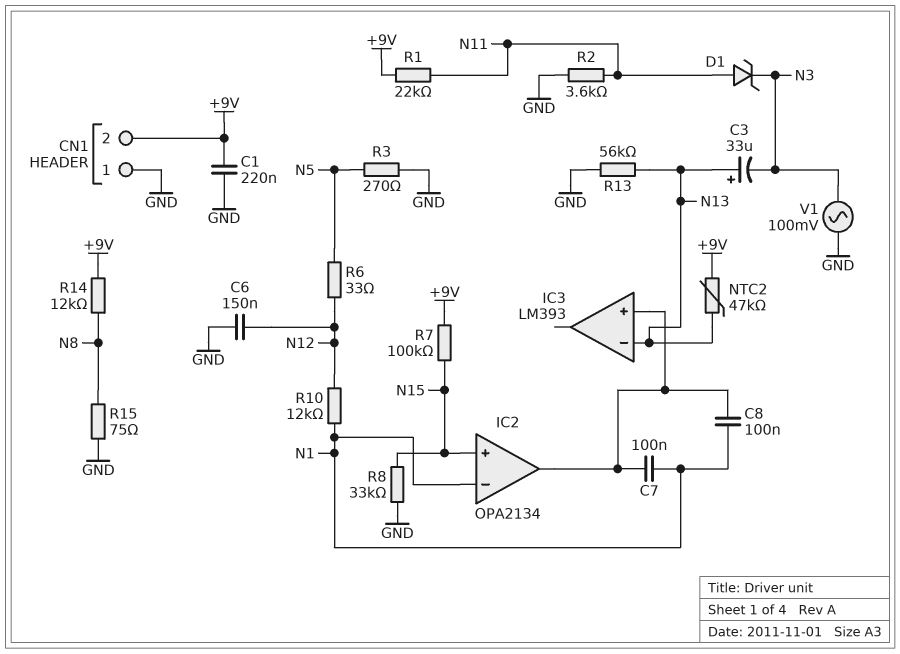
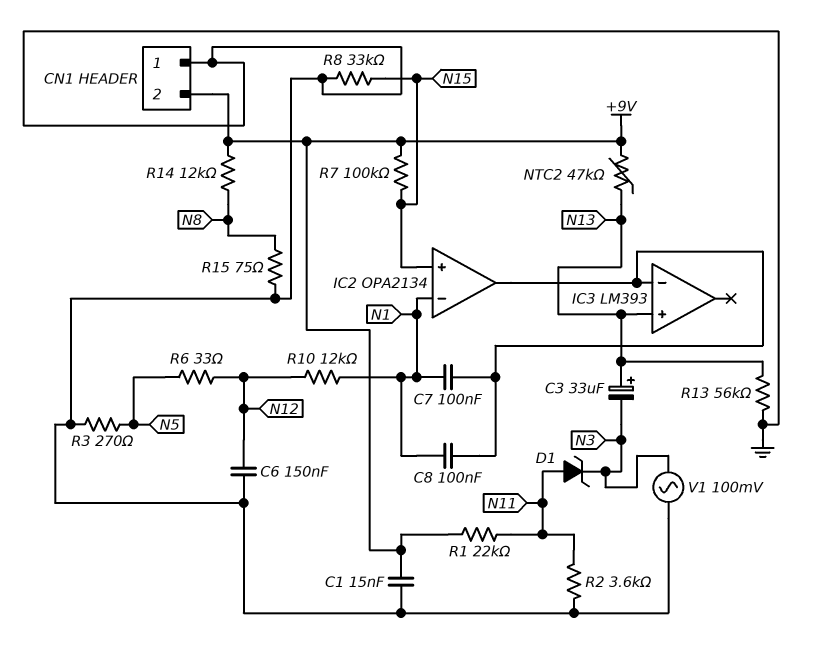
C1: 220nF (+9V, GND) -> 15nF (+9V, GND)
IC3 pin in+: IC2/out -> N13
IC3 pin in-: N13 -> IC2/out

